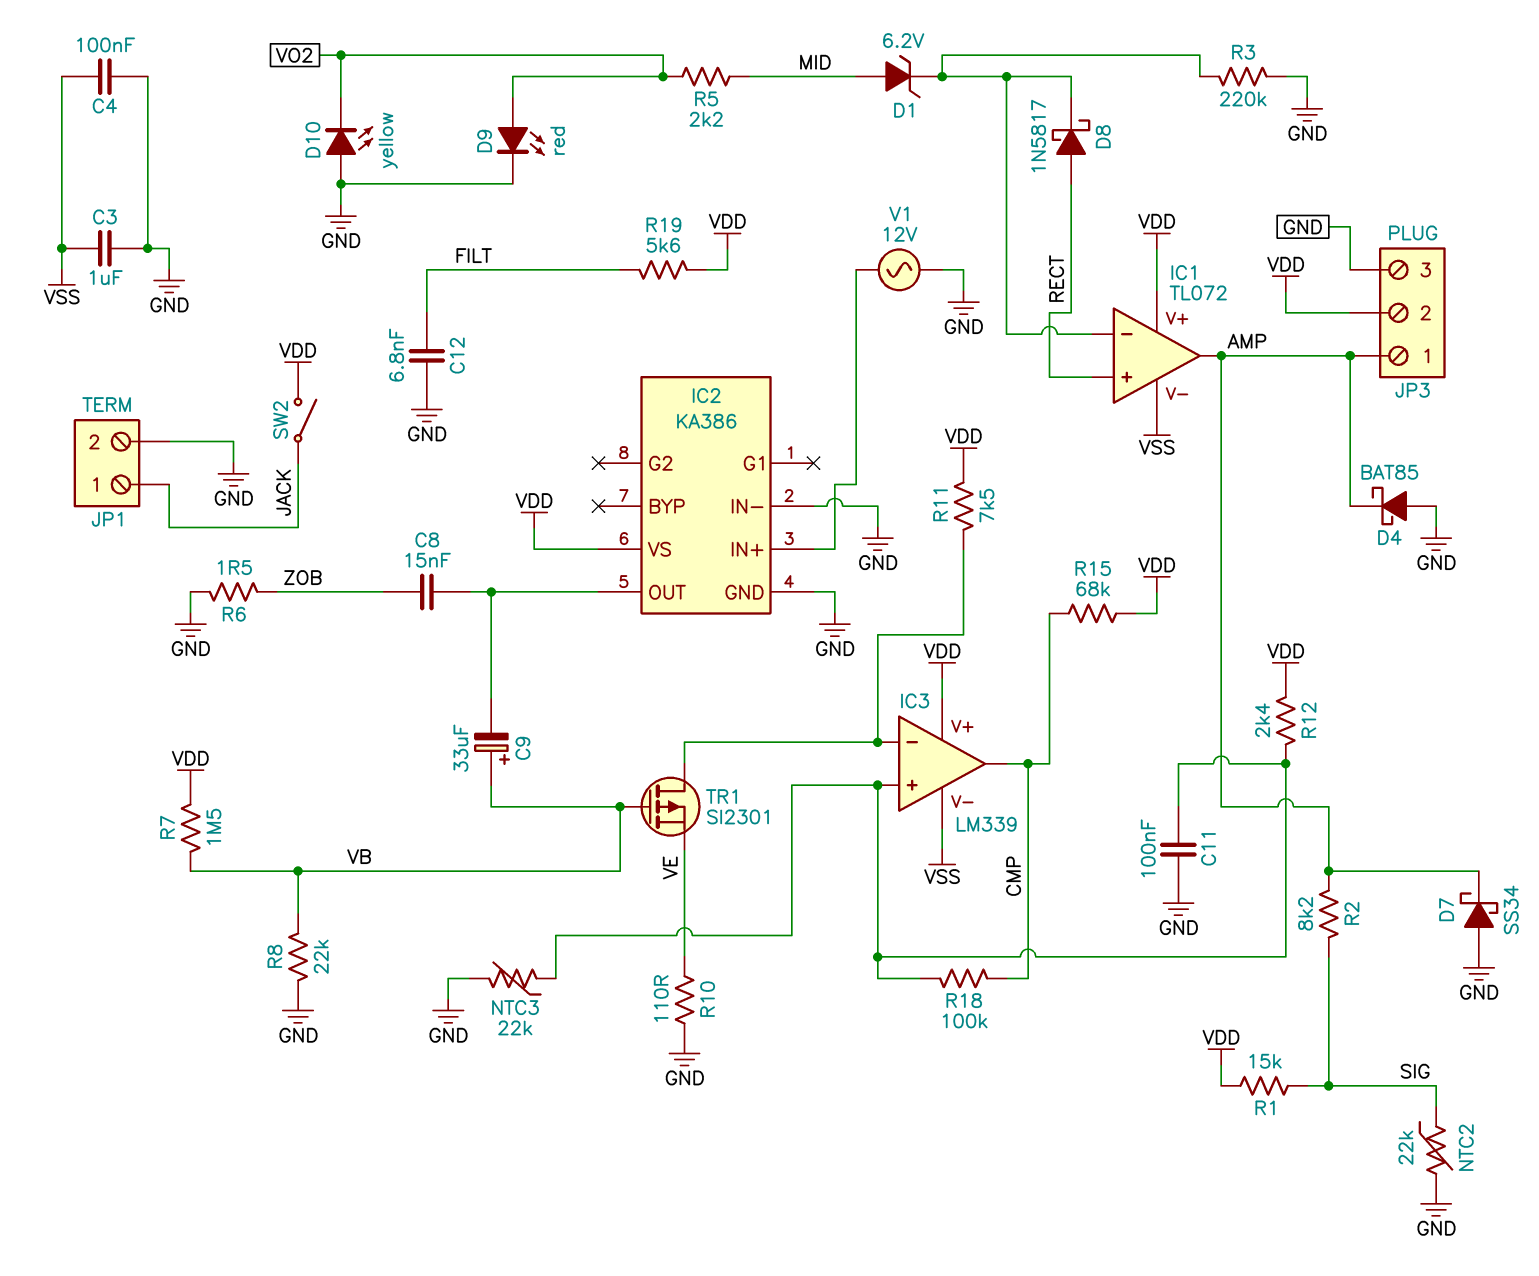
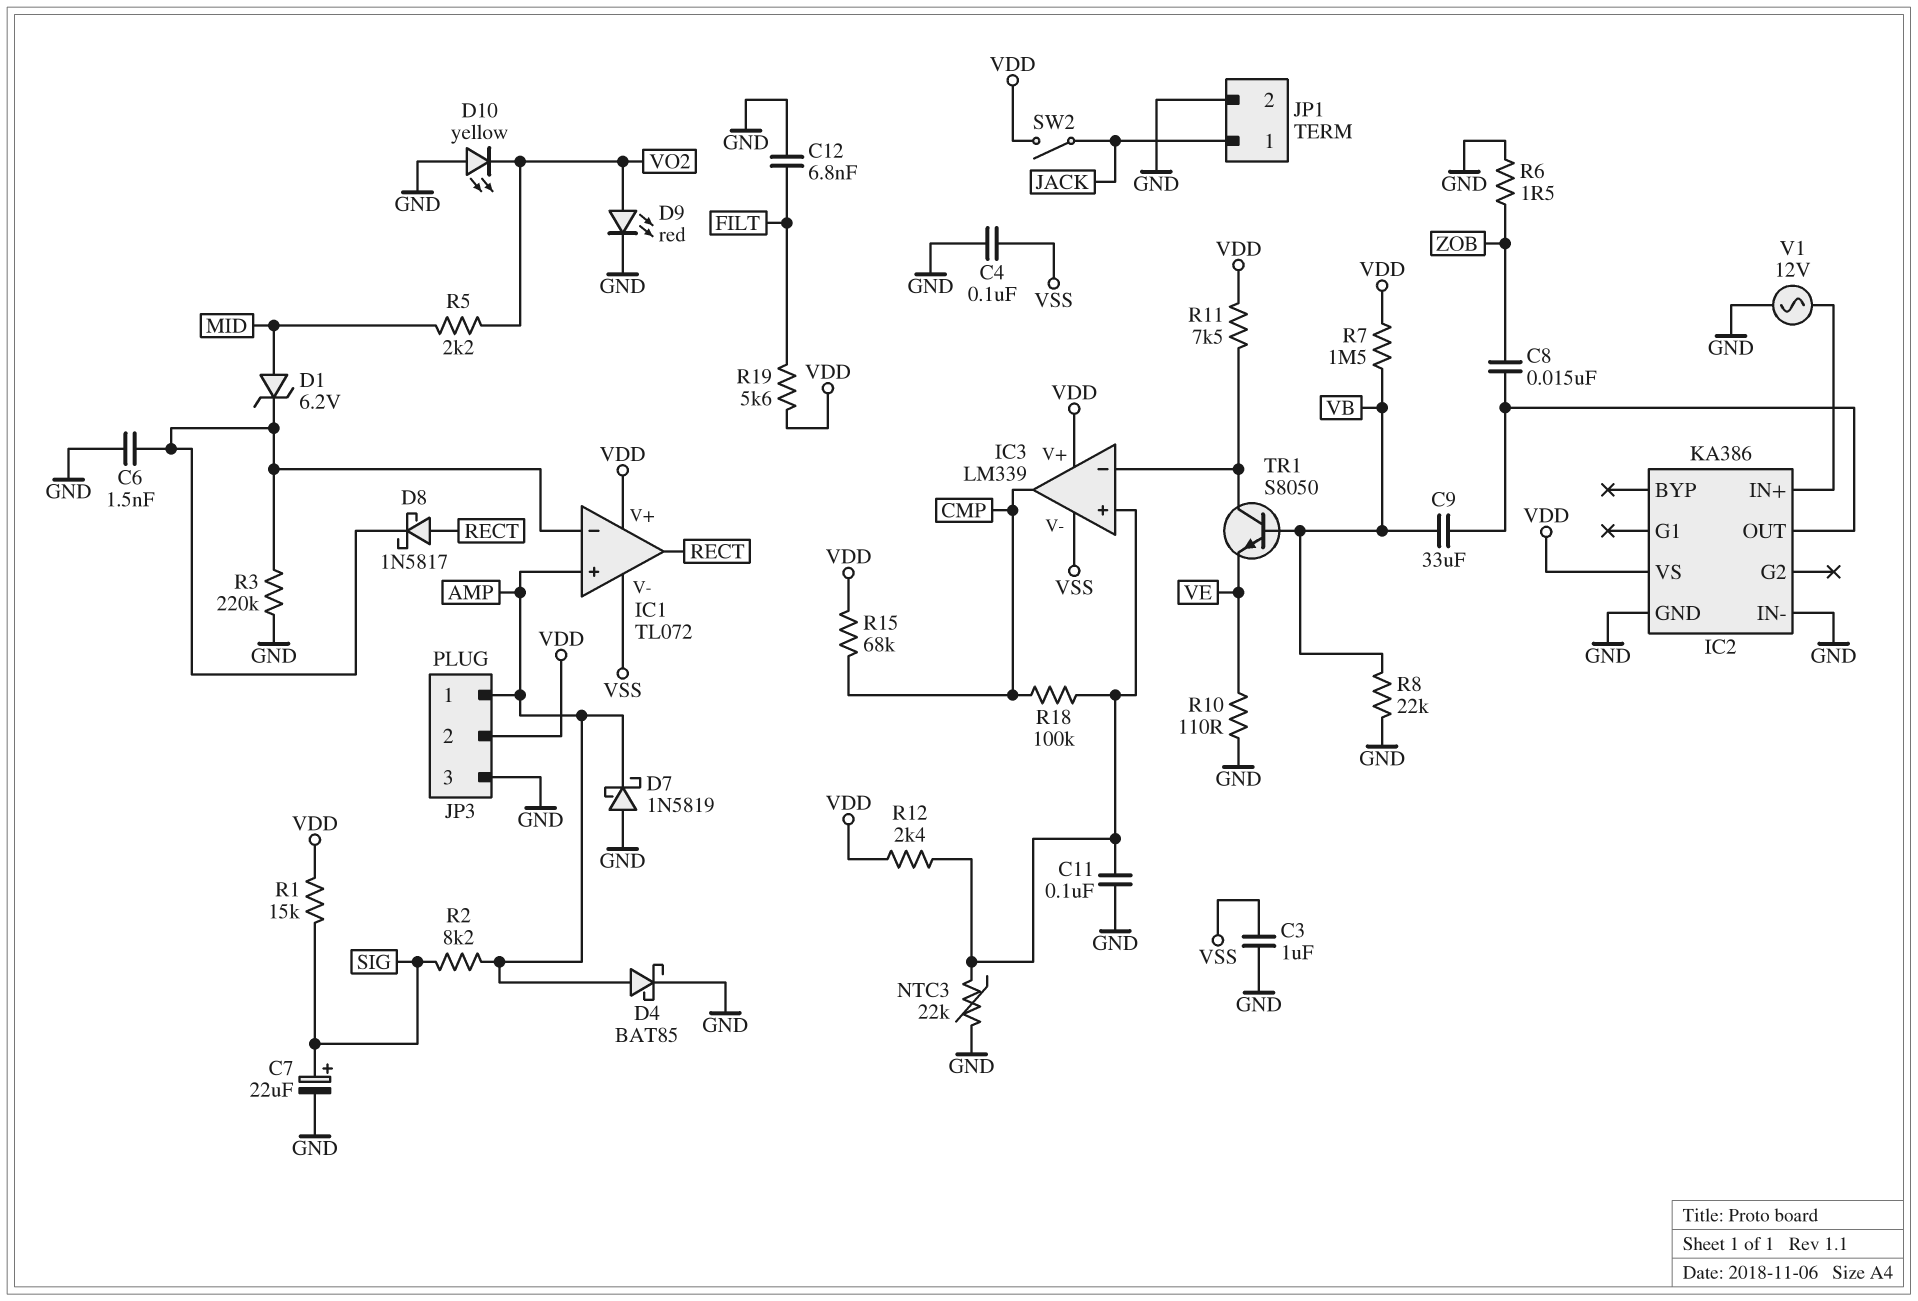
C6: none -> 1.5nF (GND, IC1/in-)
C7: none -> 22uF (plus SIG, minus GND)
C9: 33uF (plus VB, minus IC2/OUT) -> 33uF (IC2/OUT, VB)
D4: schottky BAT85 (A GND, K AMP) -> schottky BAT85 (A AMP, K GND)
D7: schottky SS34 (A GND, K AMP) -> schottky 1N5819 (A GND, K AMP)
IC1 pin in+: RECT -> AMP
IC1 pin out: AMP -> RECT
NTC2: 22k (GND, SIG) -> none
TR1: PMOS SI2301 (G VB, D IC3/in-, S VE) -> NPN S8050 (B VB, C IC3/in-, E VE)

